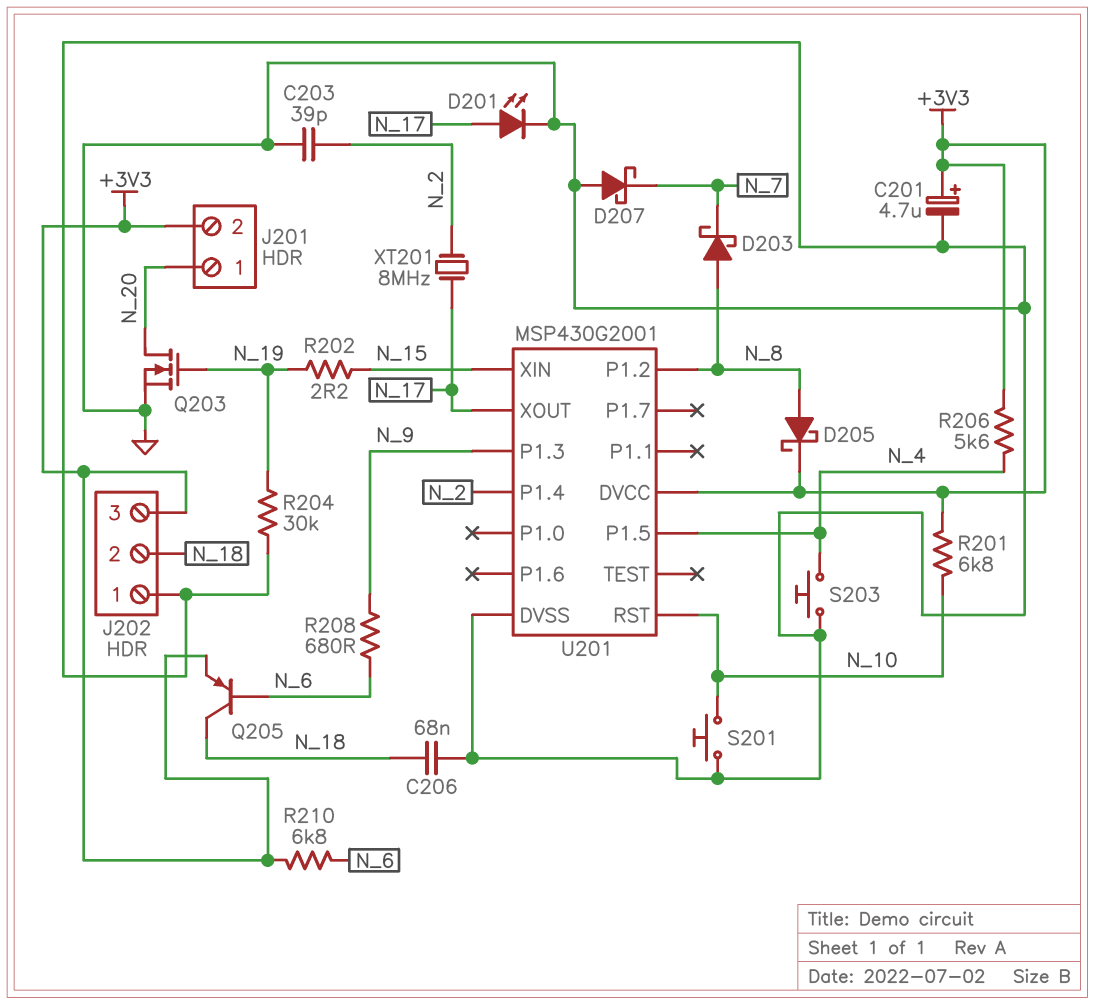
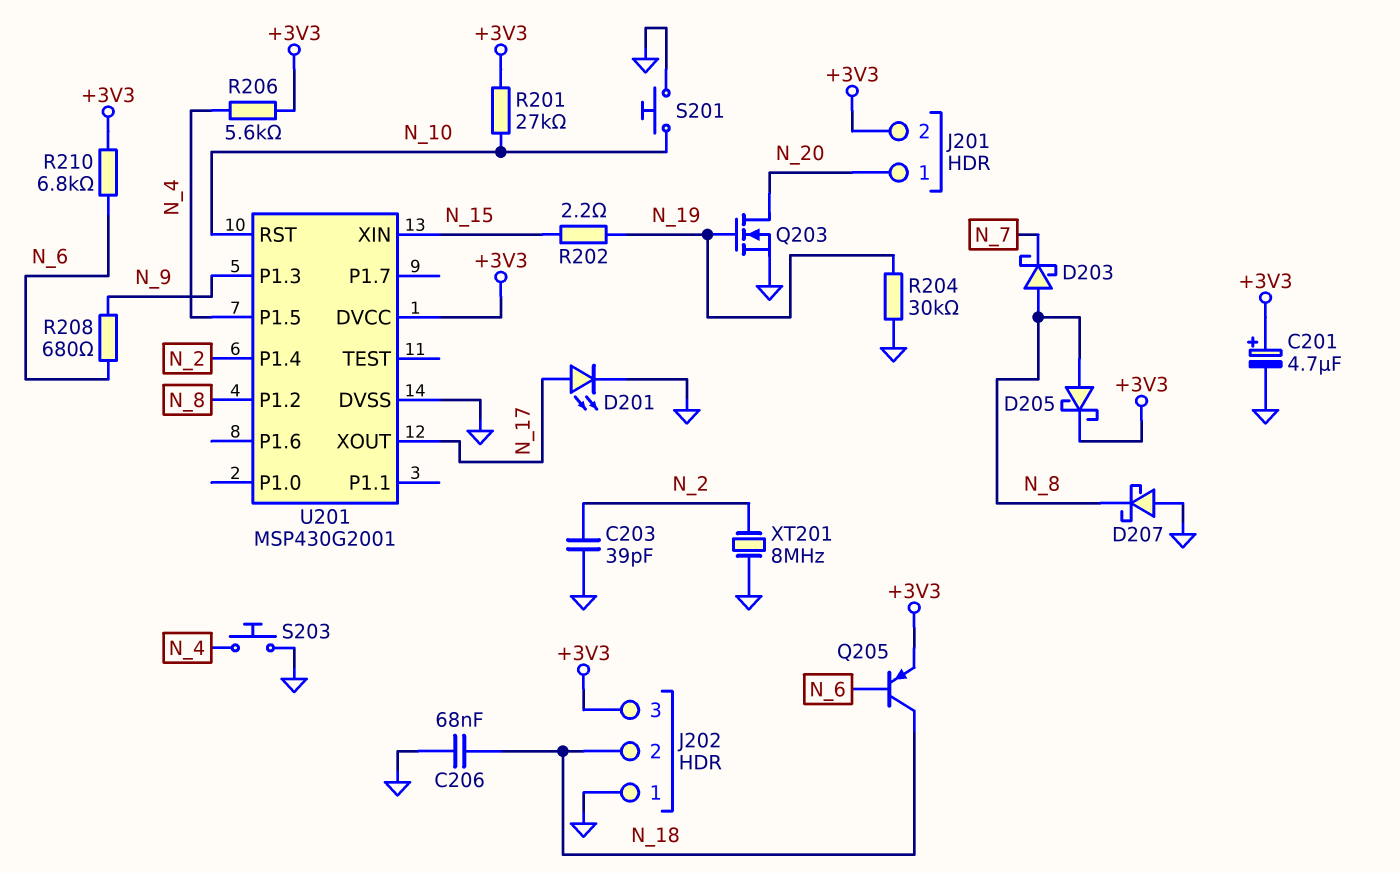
D207: schottky (A GND, K N_7) -> schottky (A GND, K N_8)
R201: 6.8k (+3V3, N_10) -> 27k (+3V3, N_10)
XT201: 8MHz (N_2, N_17) -> 8MHz (GND, N_2)

